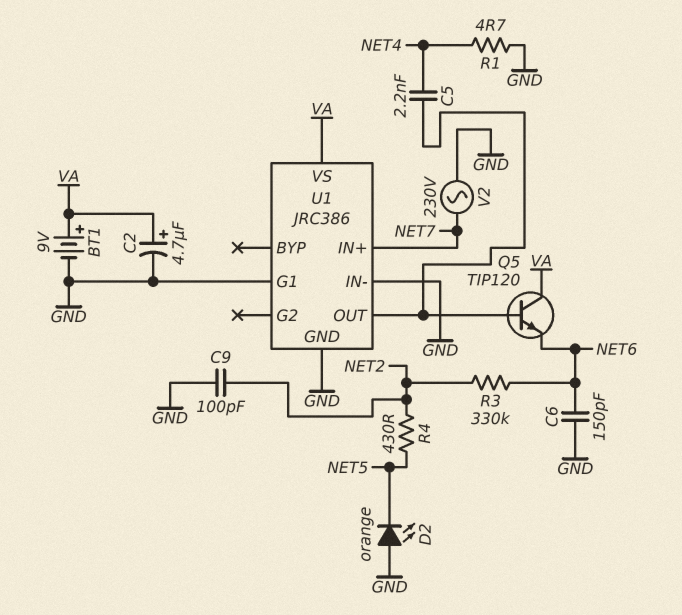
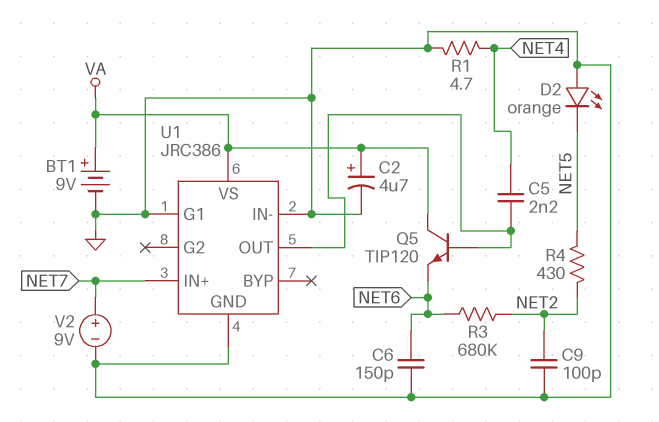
R3: 330k (NET2, NET6) -> 680k (NET2, NET6)
V2: AC 230V (GND, NET7) -> 9V (plus NET7, minus GND)

